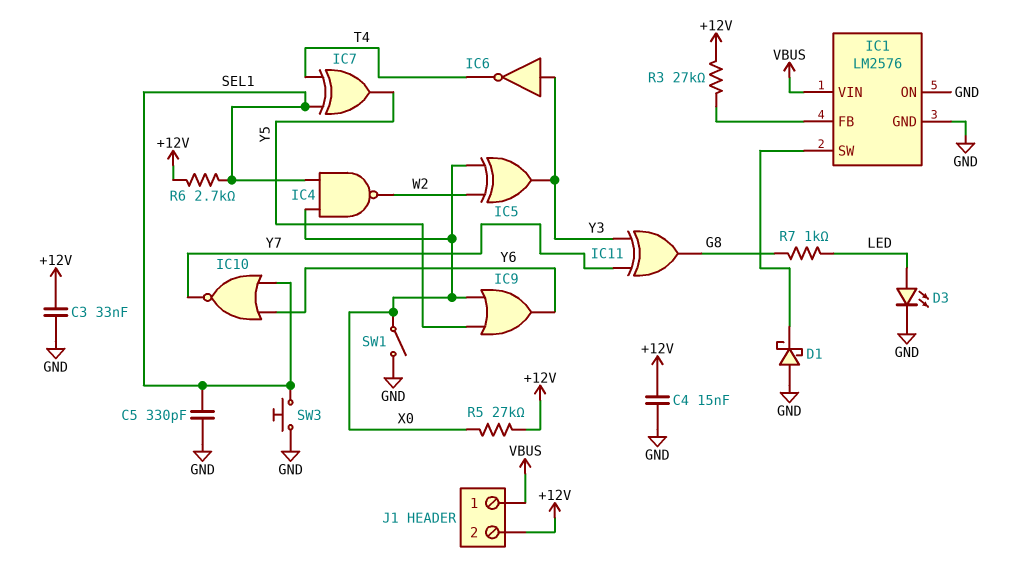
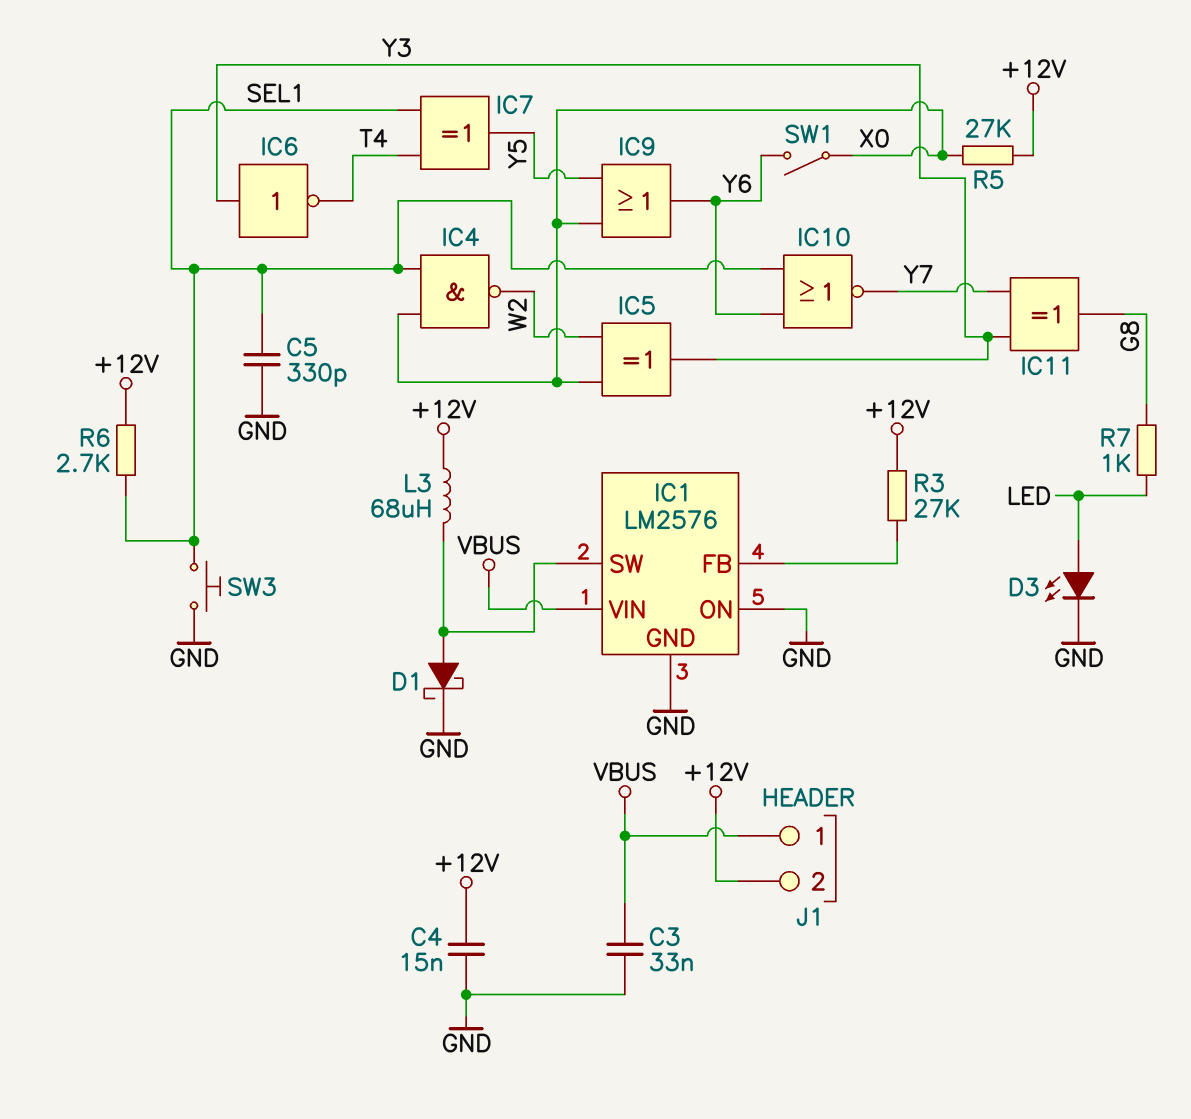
C3: 33nF (+12V, GND) -> 33nF (GND, VBUS)
D1: schottky (A GND, K IC1/SW) -> schottky (A IC1/SW, K GND)
L3: none -> 68uH (+12V, IC1/SW)
SW1: switch (GND, X0) -> switch (X0, Y6)

